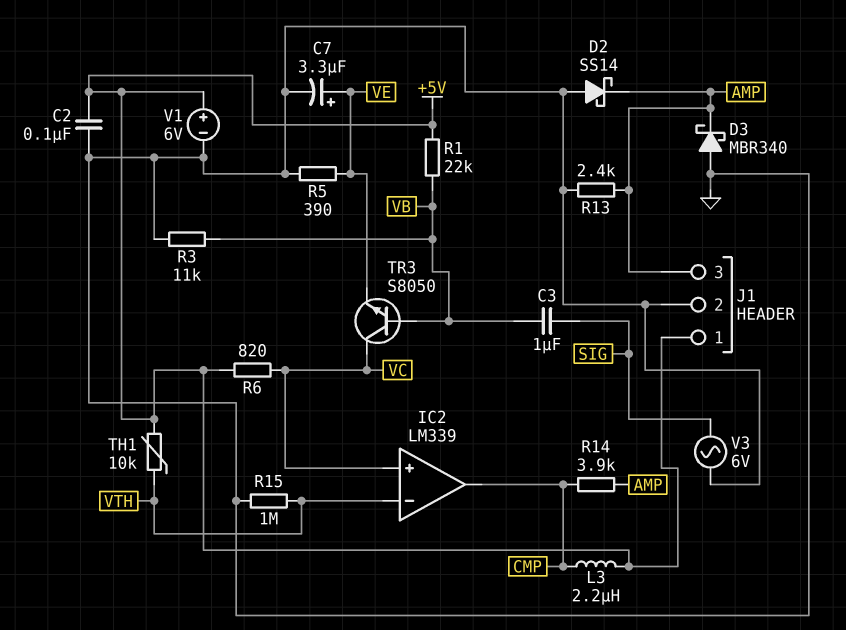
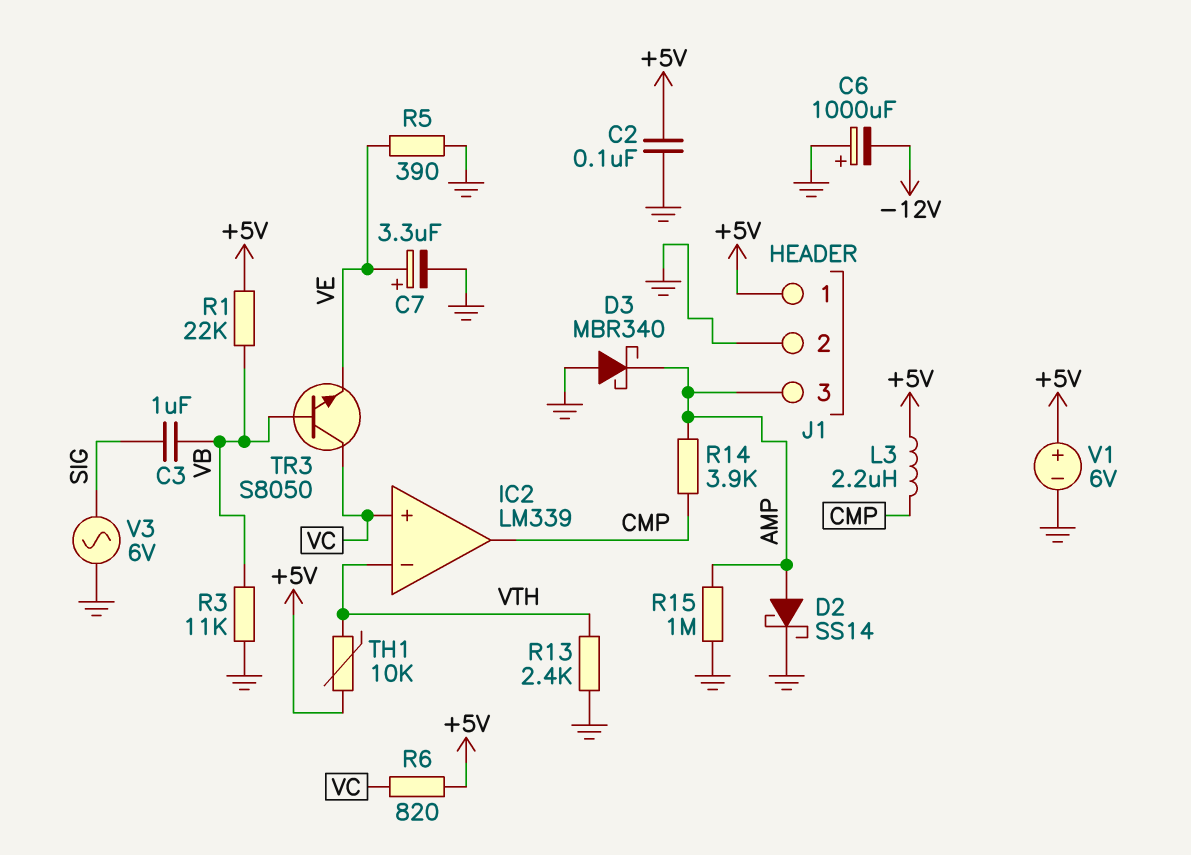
C6: none -> 1000uF (plus GND, minus -12V)
D2: schottky SS14 (A GND, K AMP) -> schottky SS14 (A AMP, K GND)
R13: 2.4k (AMP, GND) -> 2.4k (GND, VTH)
R15: 1M (GND, VTH) -> 1M (AMP, GND)

